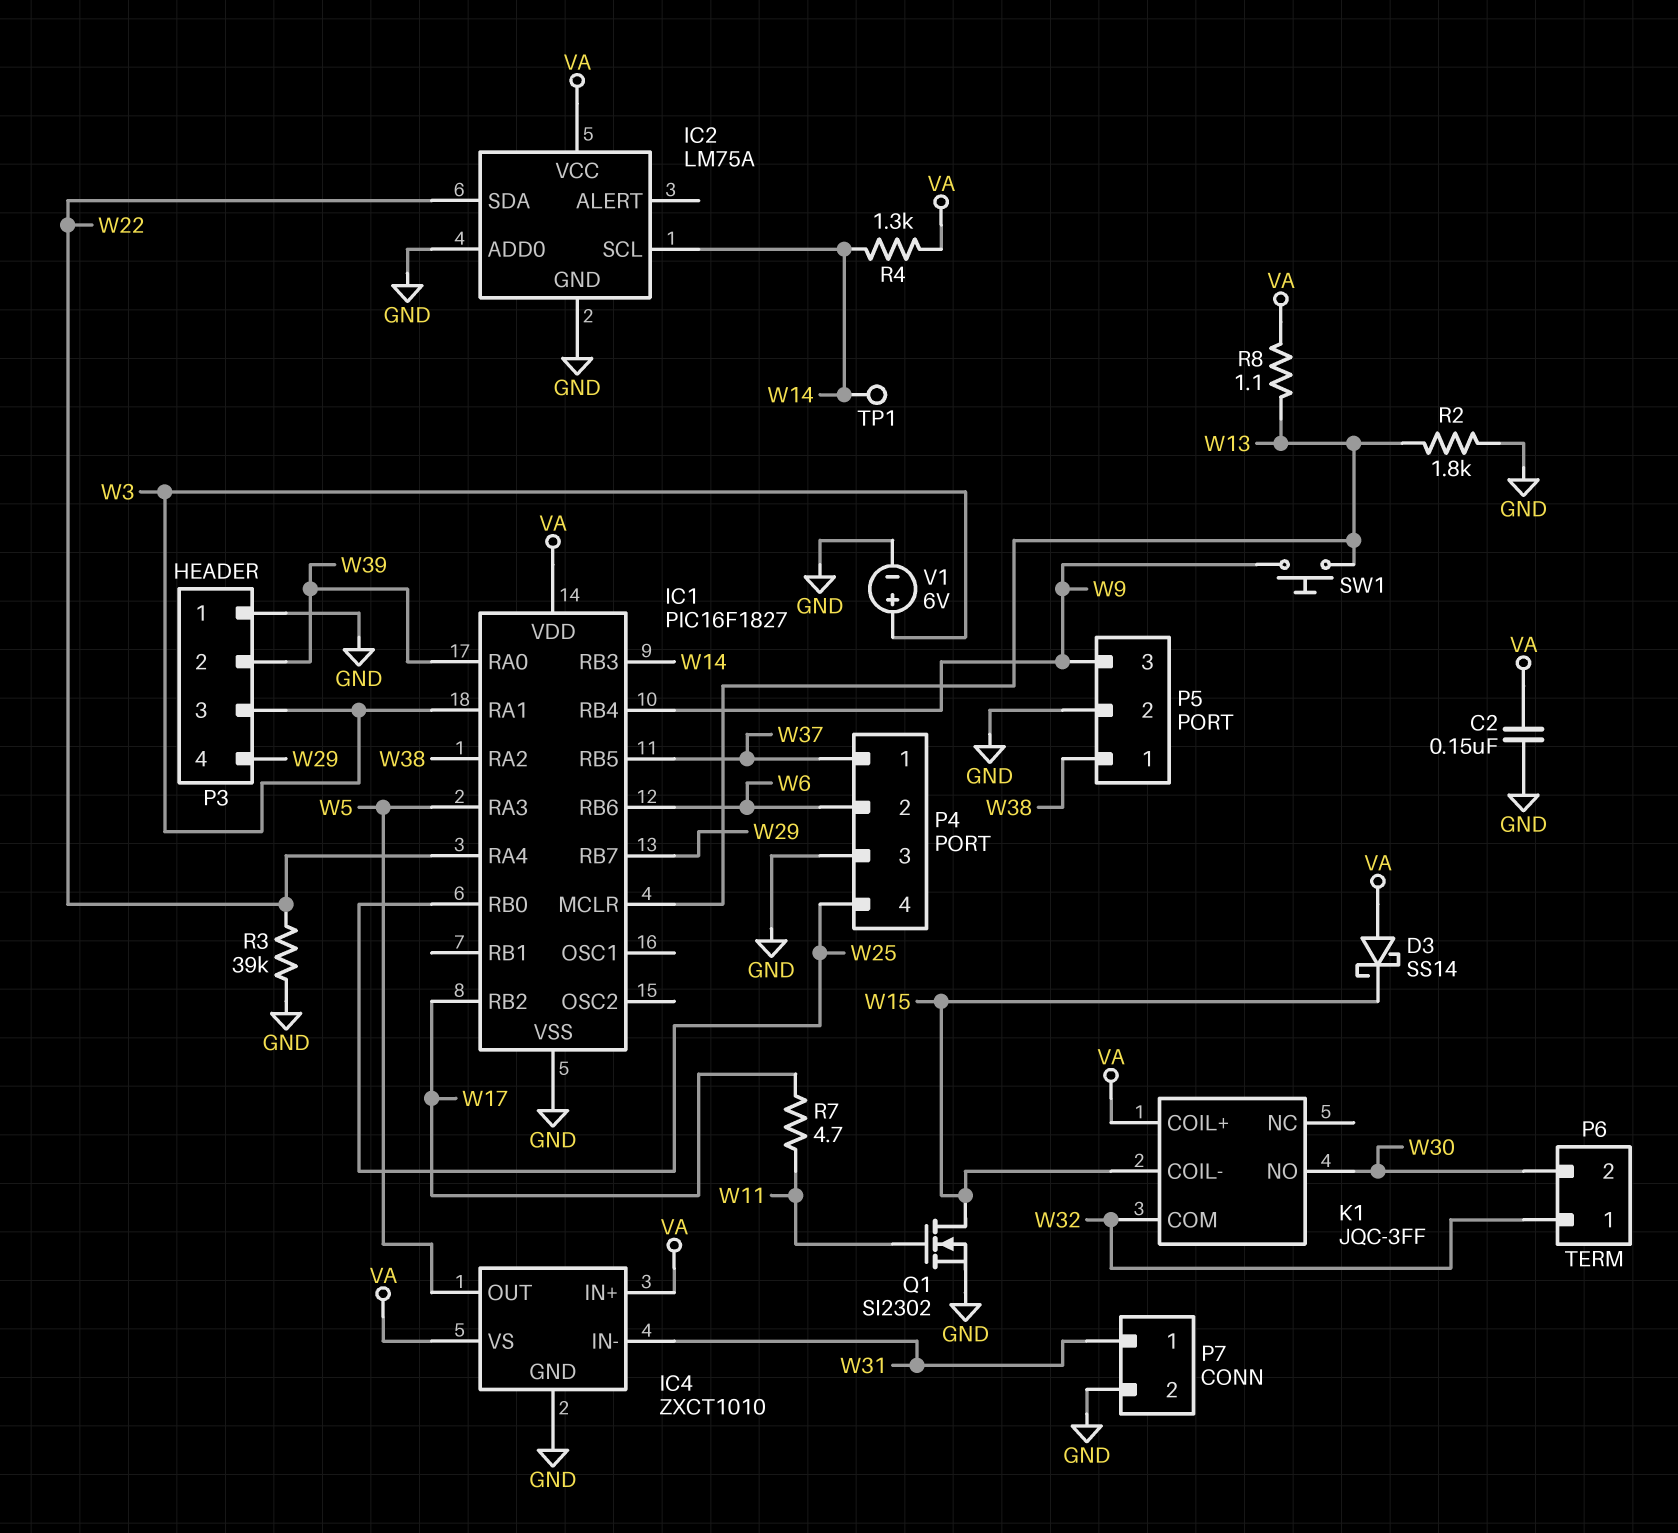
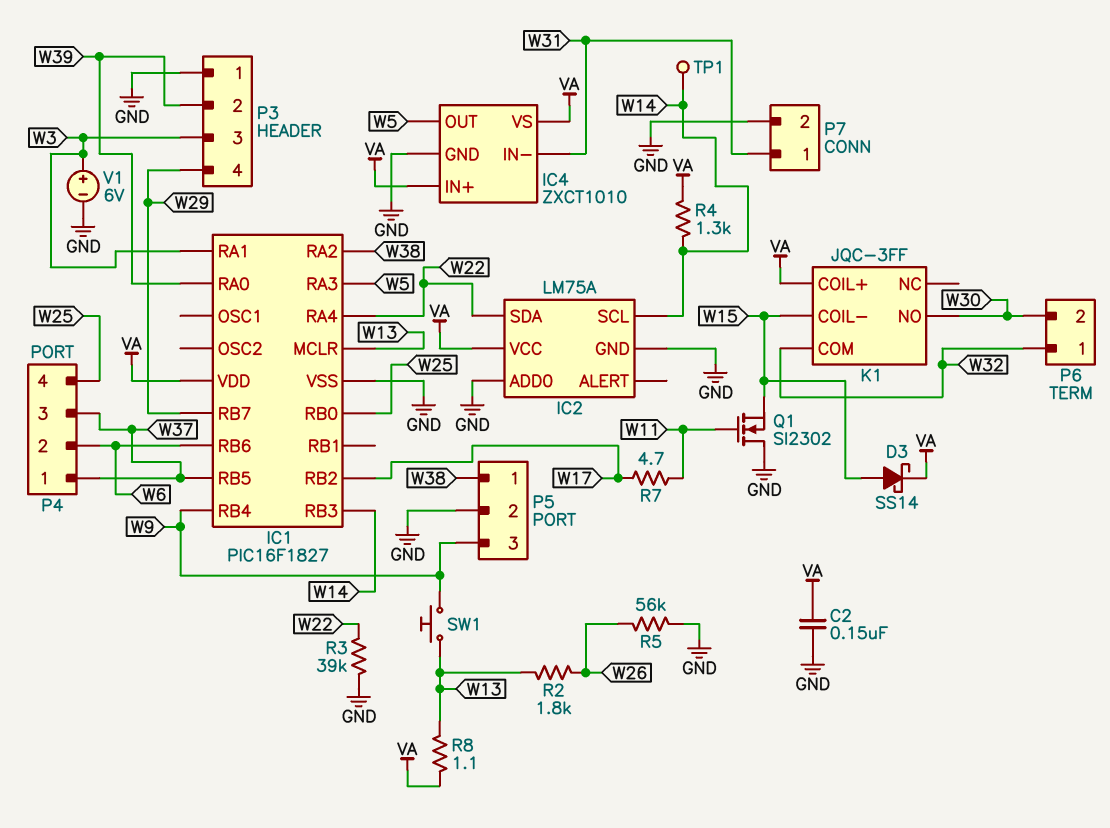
D3: schottky SS14 (A VA, K W15) -> schottky SS14 (A W15, K VA)
P4 pin 3: GND -> W37
Q1: NMOS SI2302 (G W11, D W15, S GND) -> NMOS SI2302 (G W11, D GND, S W15)
R2: 1.8k (GND, W13) -> 1.8k (W13, W26)
R5: none -> 56k (GND, W26)

